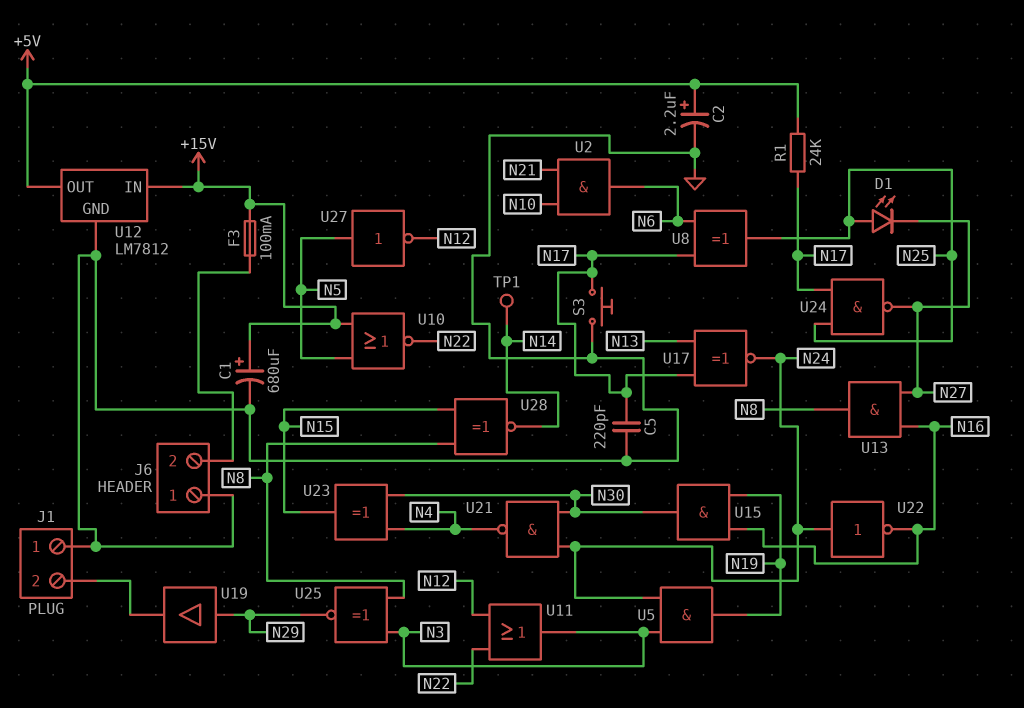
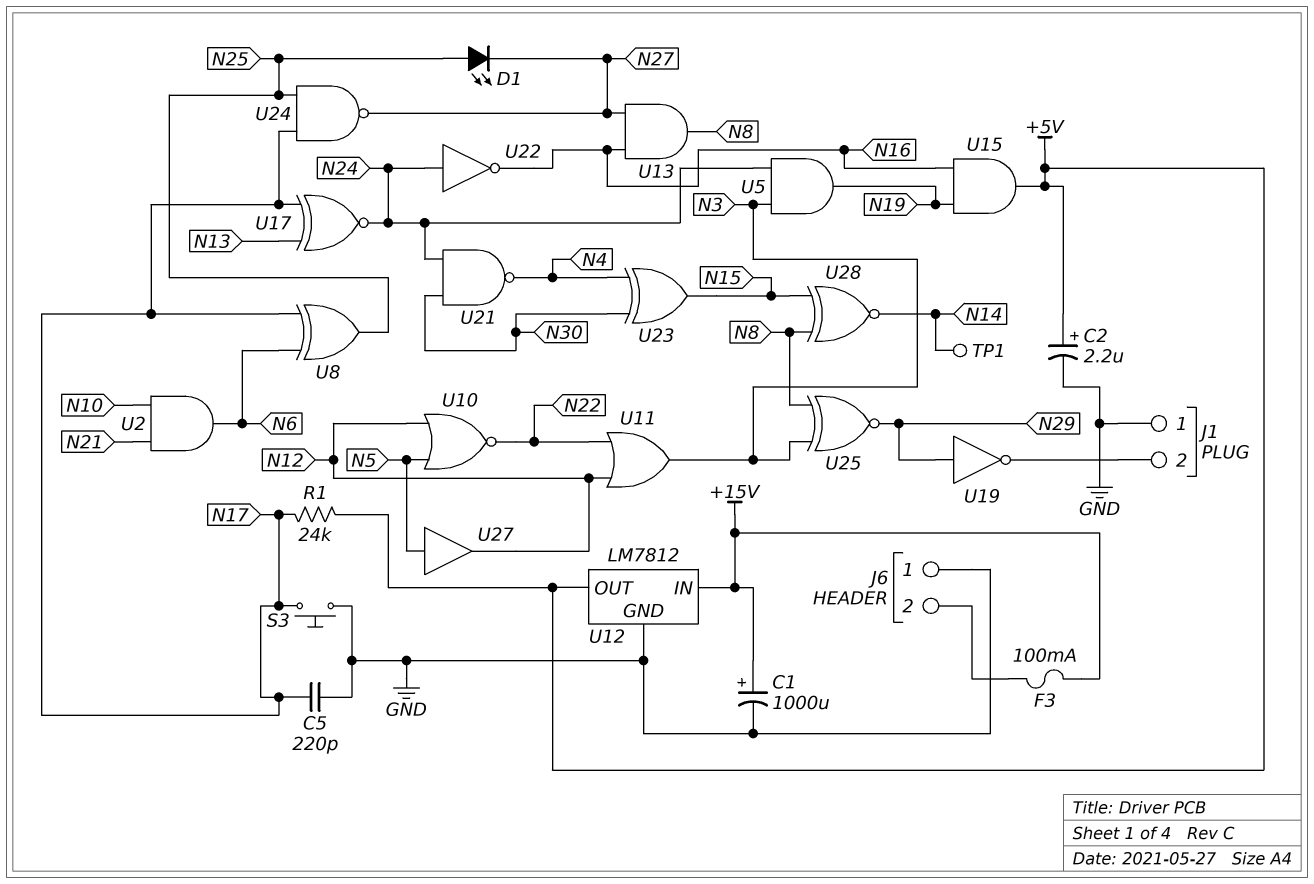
C1: 680uF (plus +15V, minus GND) -> 1000uF (plus +15V, minus GND)
U10: NOR (in +15V, in N5, out N22) -> NOR (in N5, in N12, out N22)
U15: AND (in N16, in N19, out N30) -> AND (in N16, in N19, out +5V)
U19: buffer (in N29, out J1/2) -> NOT (in N29, out J1/2)
U27: NOT (in N5, out N12) -> buffer (in N5, out N12)

